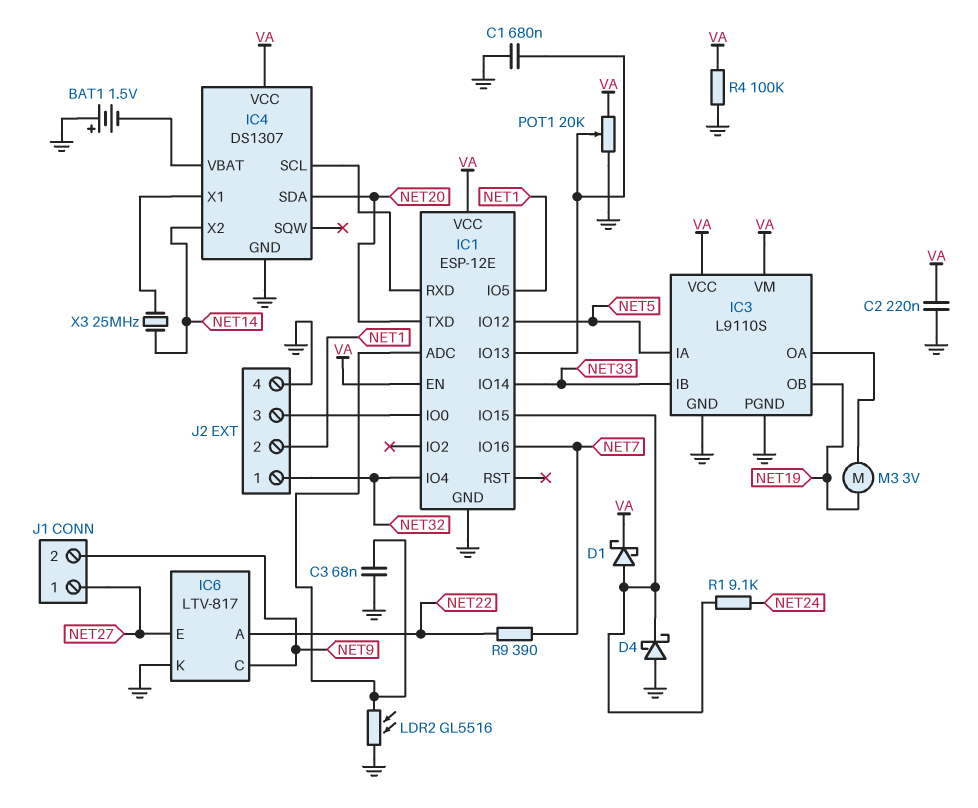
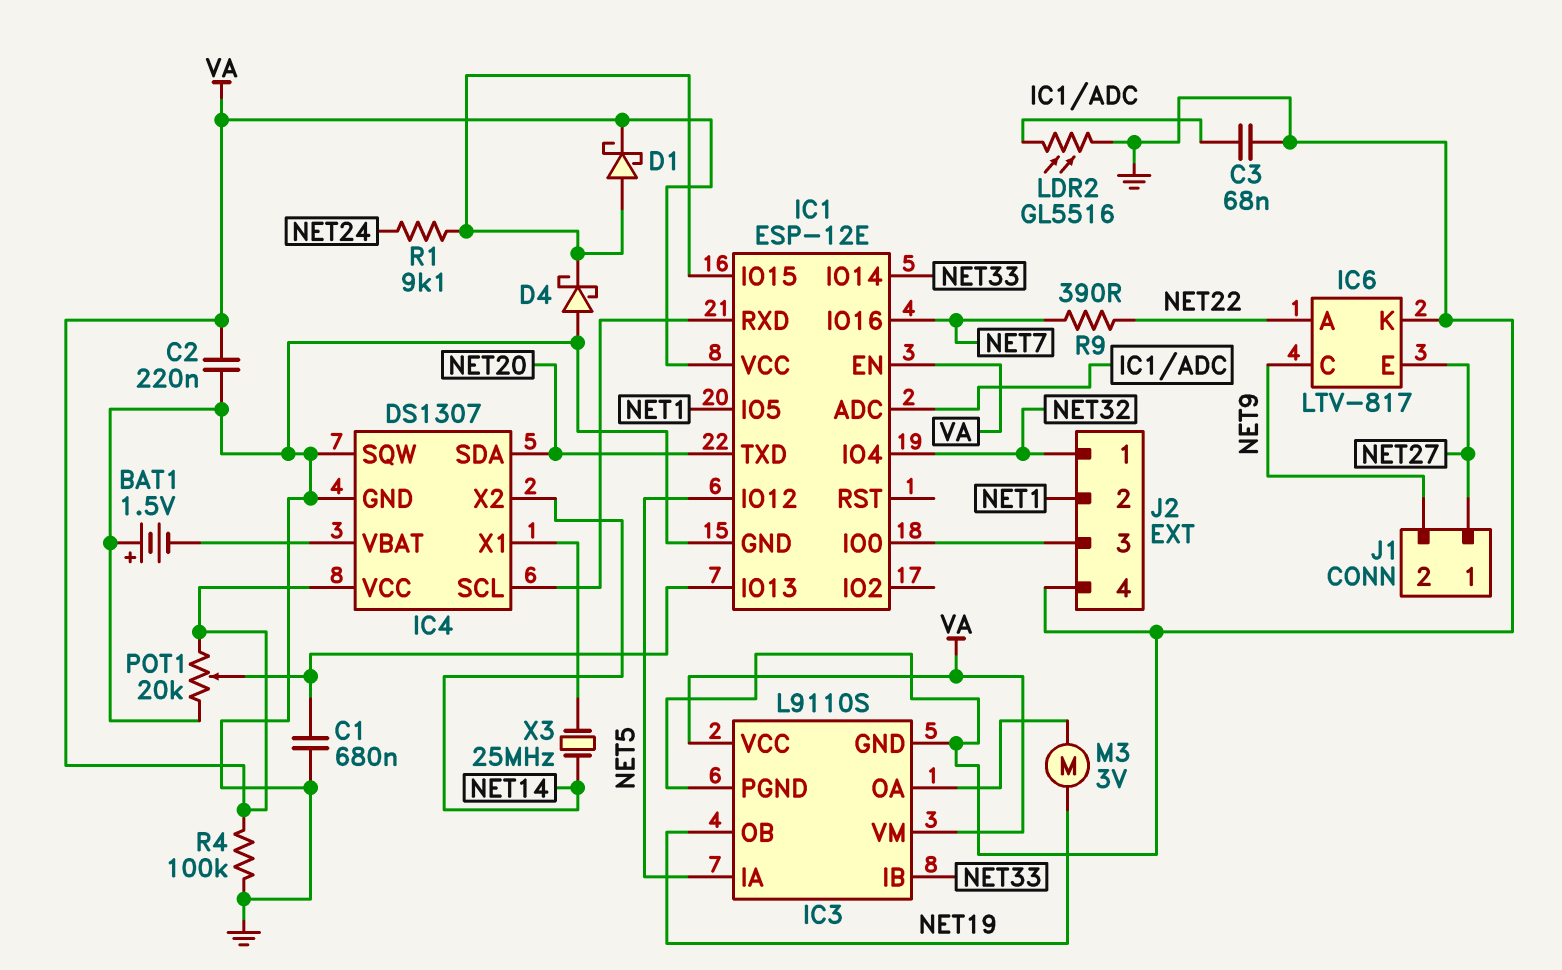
IC4 pin SQW: none -> GND

